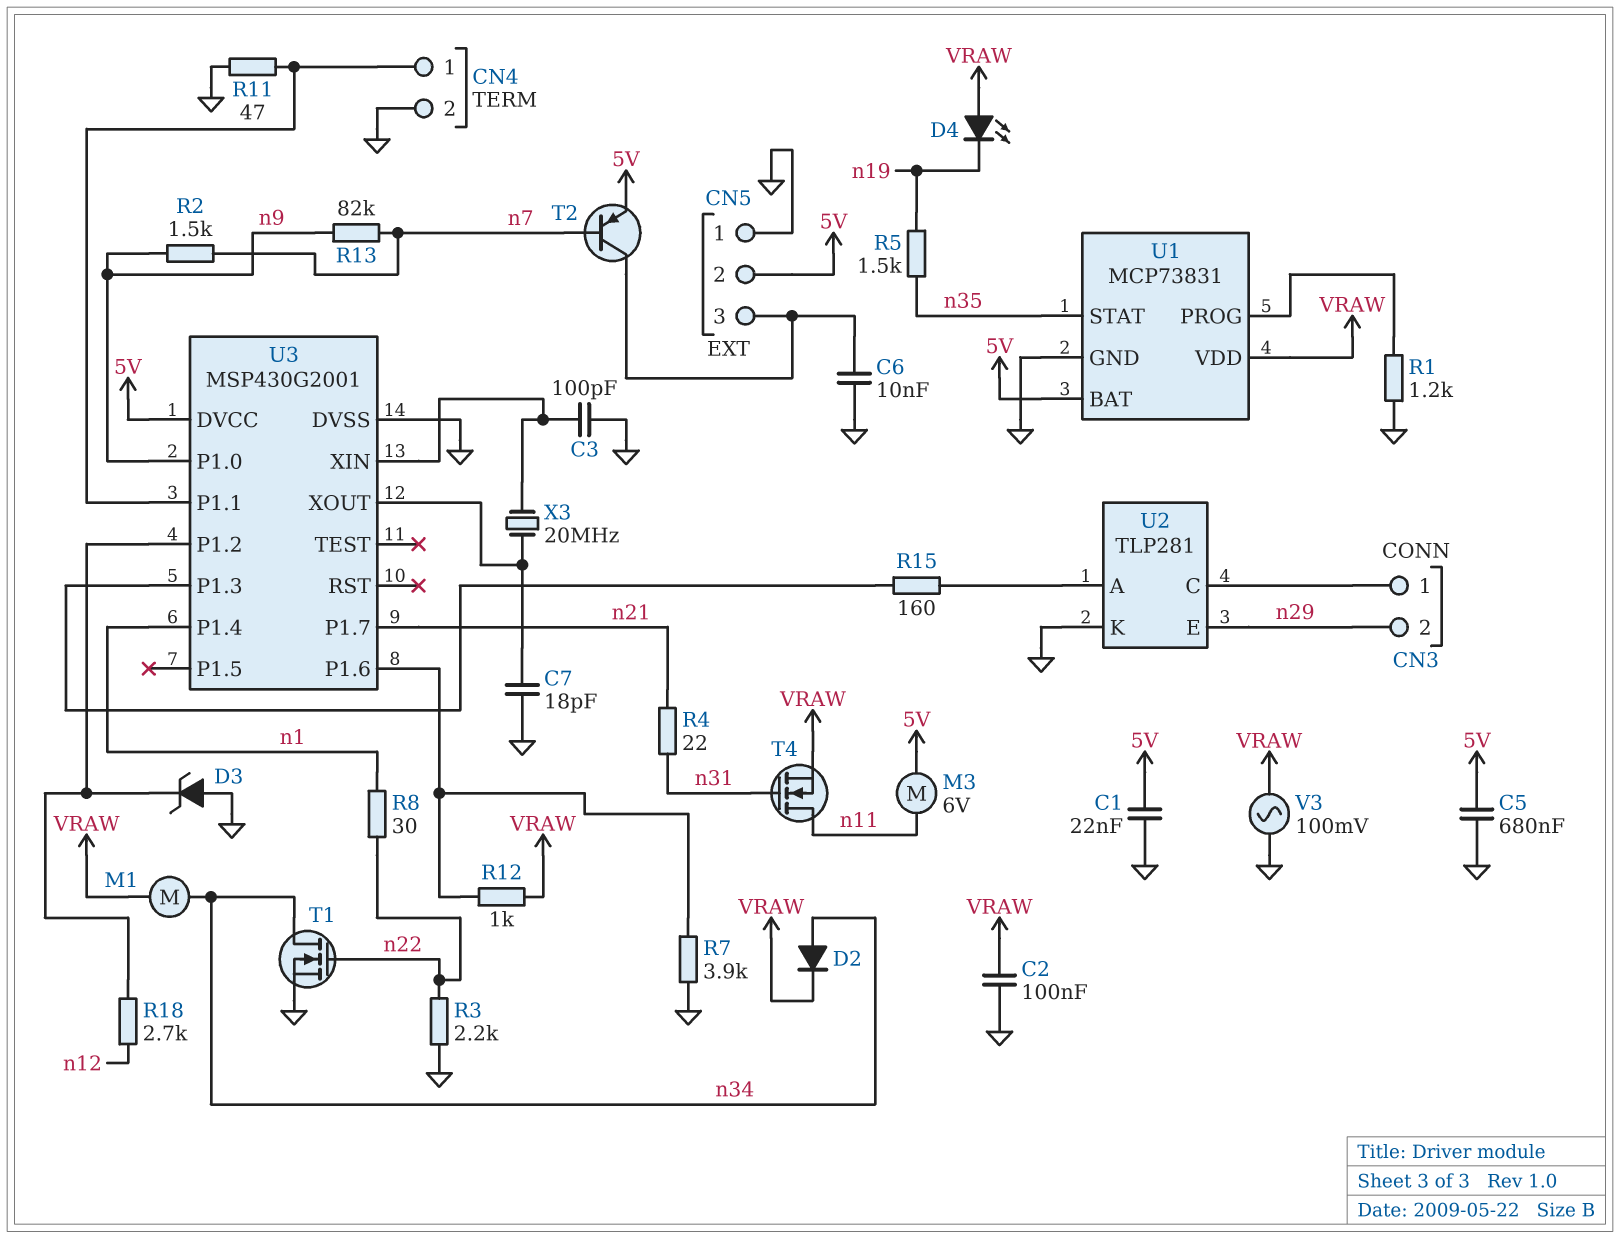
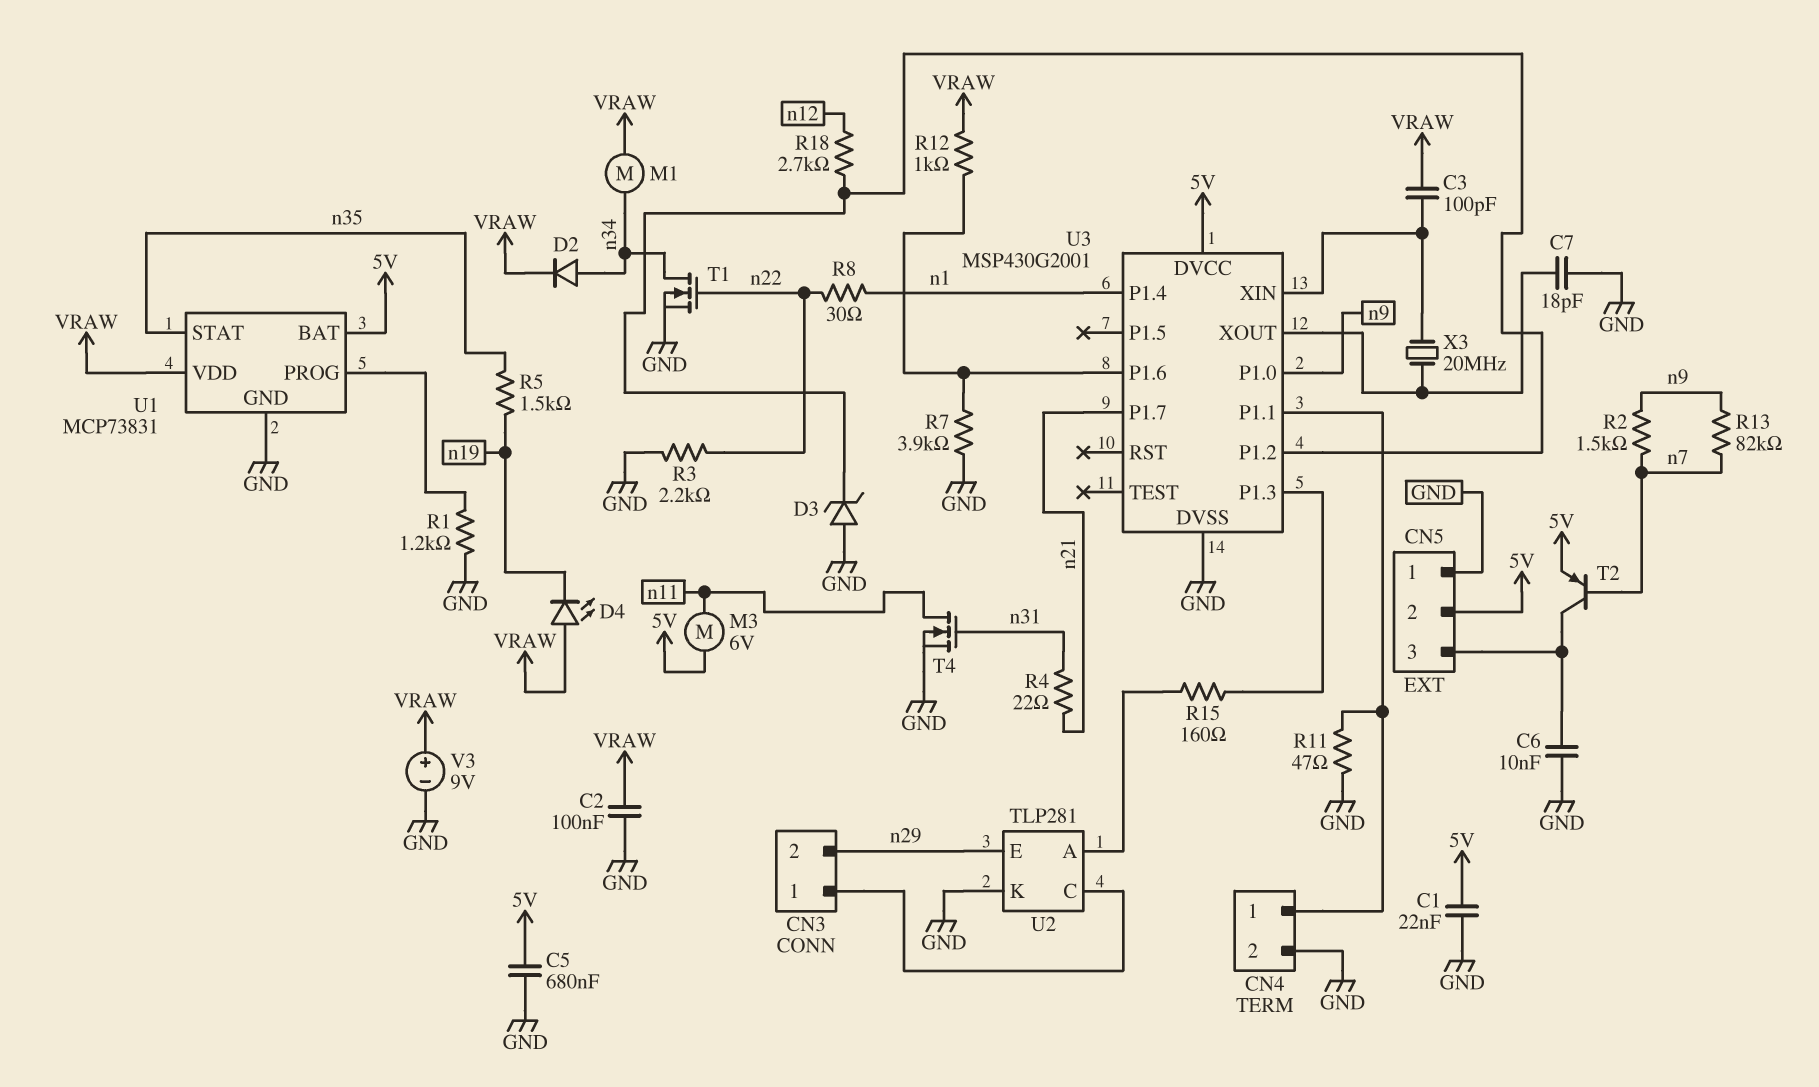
C3: 100pF (GND, U3/XIN) -> 100pF (U3/XIN, VRAW)
T4: NMOS (G n31, D n11, S VRAW) -> NMOS (G n31, D n11, S GND)
V3: AC 100mV (GND, VRAW) -> 9V (plus VRAW, minus GND)

